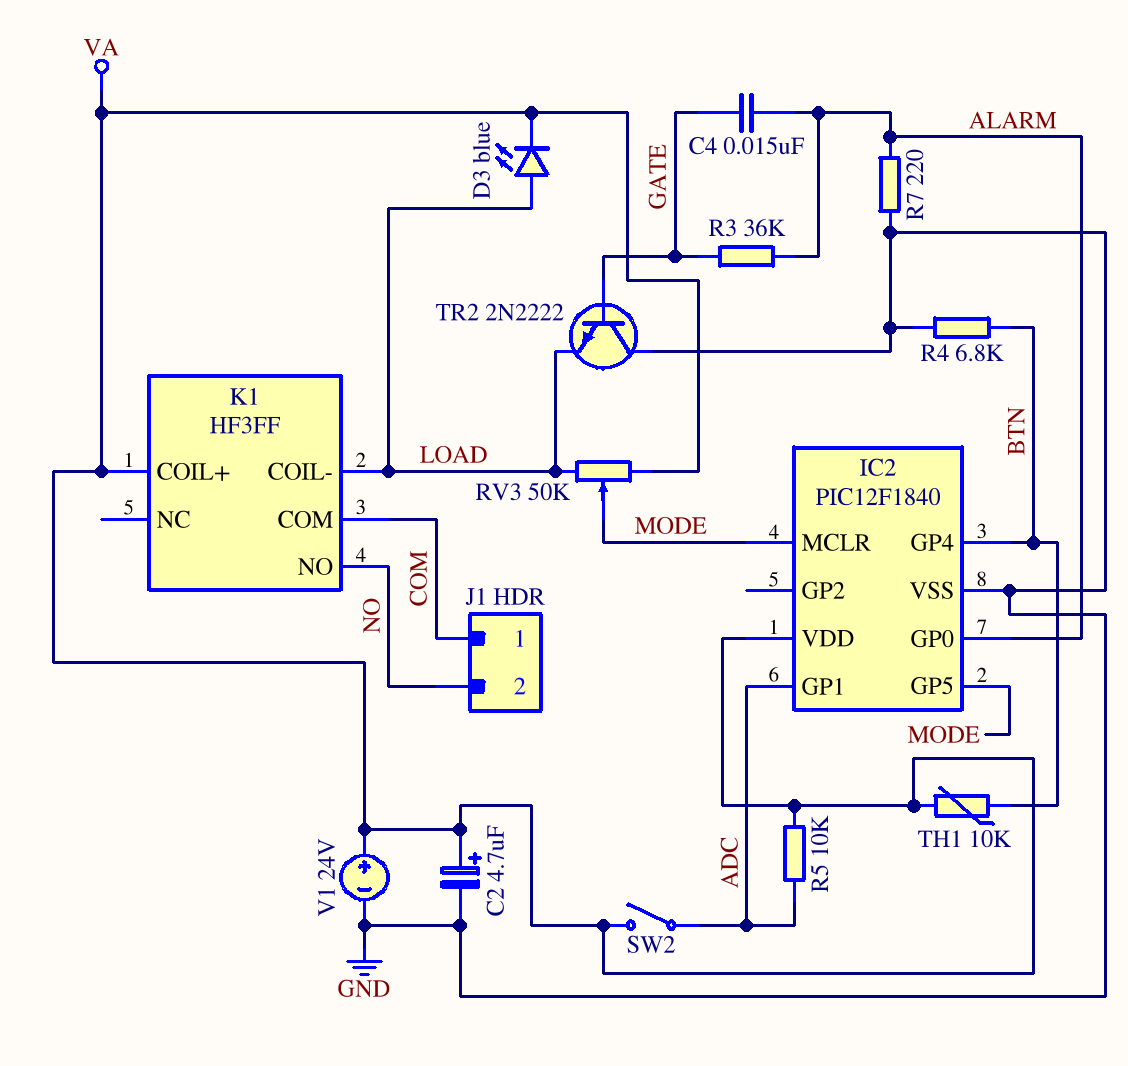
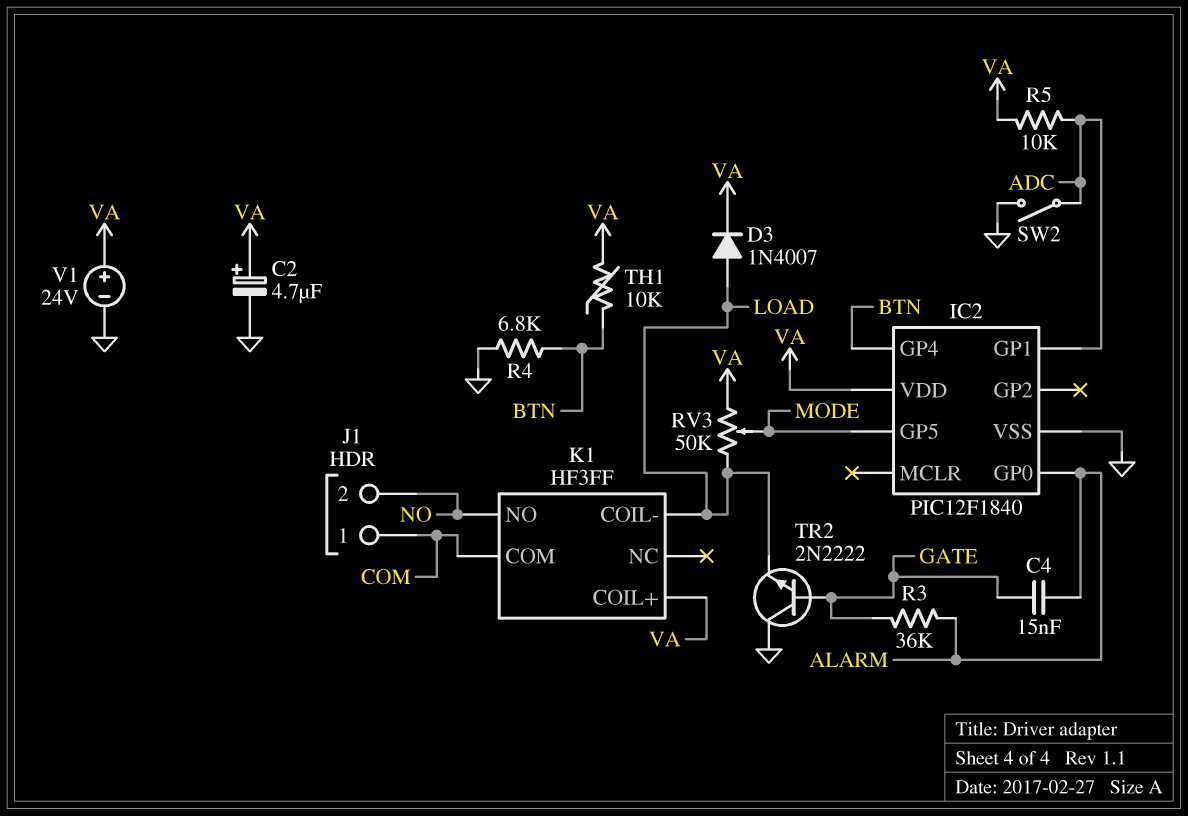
D3: LED blue (A LOAD, K VA) -> diode 1N4007 (A LOAD, K VA)
IC2 pin MCLR: MODE -> none
R7: 220 (ALARM, GND) -> none
SW2: switch (ADC, VA) -> switch (ADC, GND)

